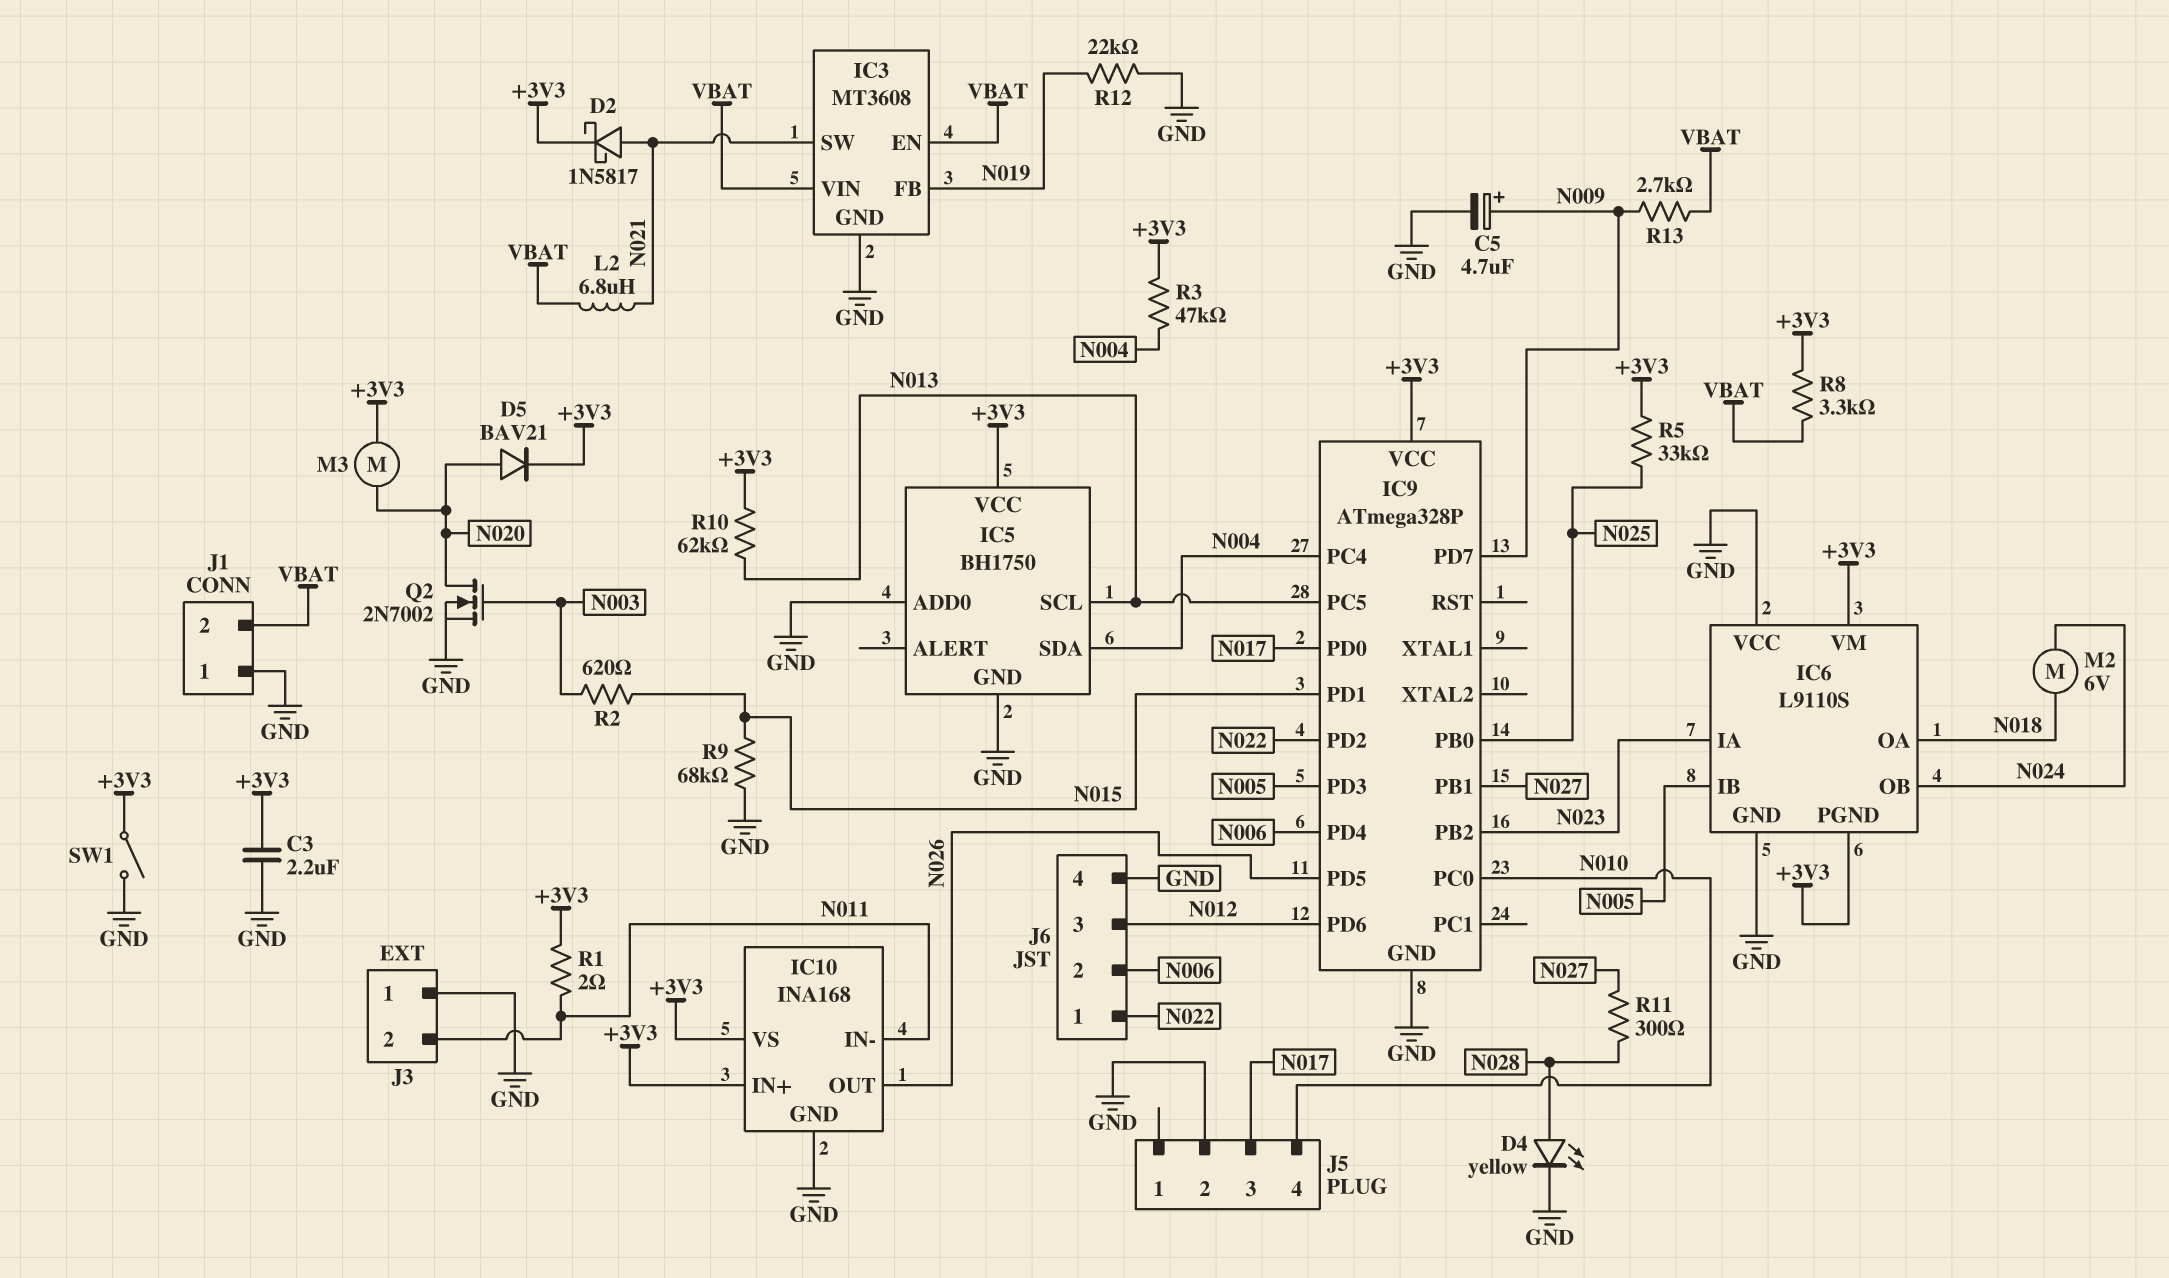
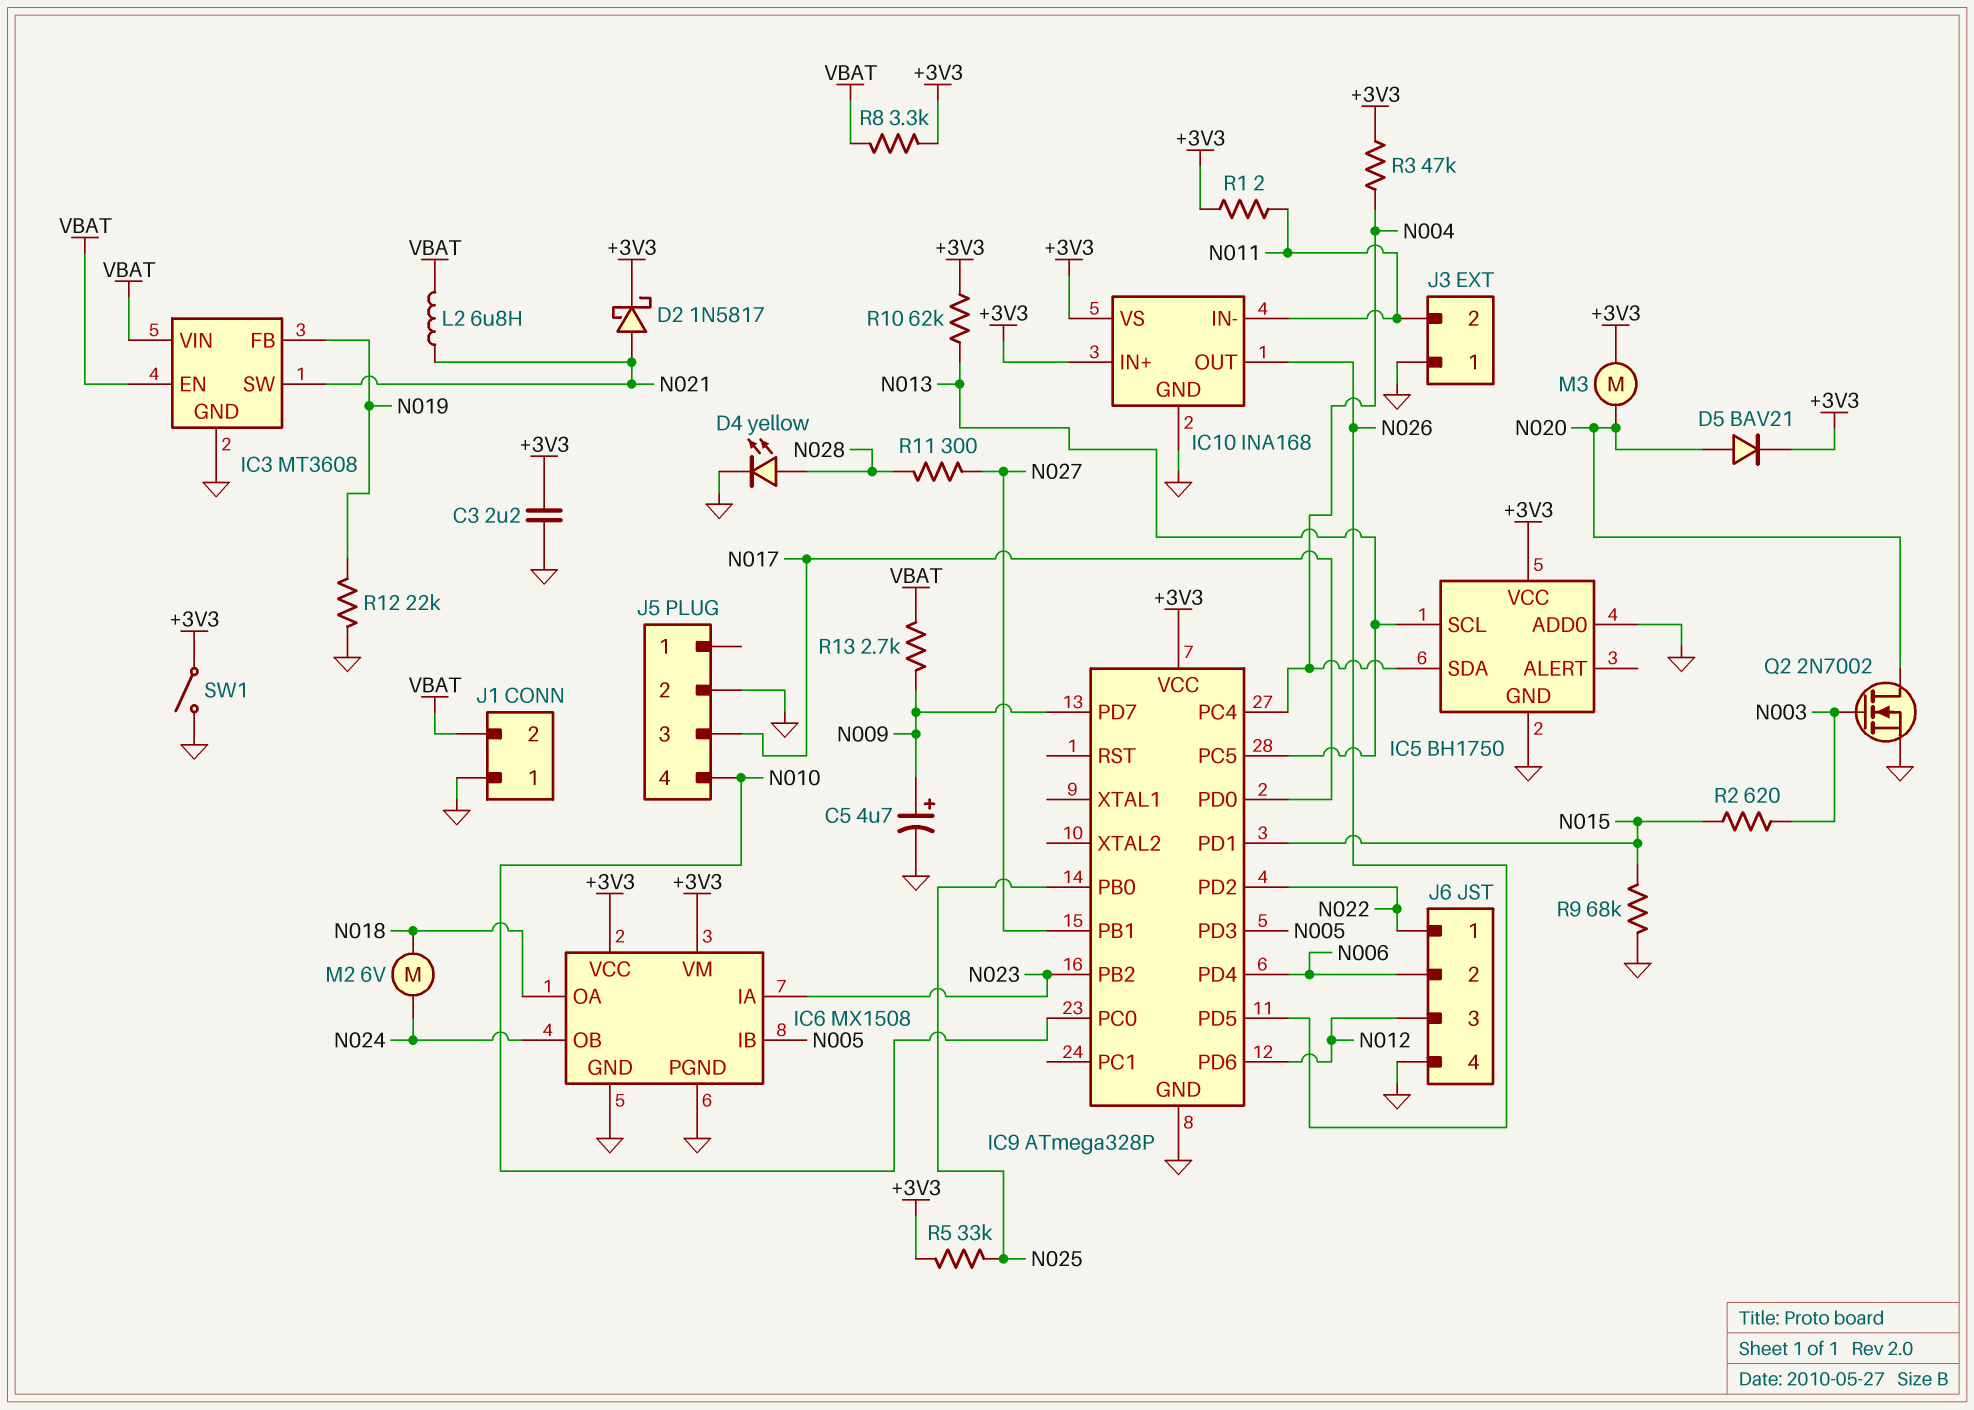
IC6: L9110S -> MX1508
IC6 pin PGND: +3V3 -> GND
IC6 pin VCC: GND -> +3V3

